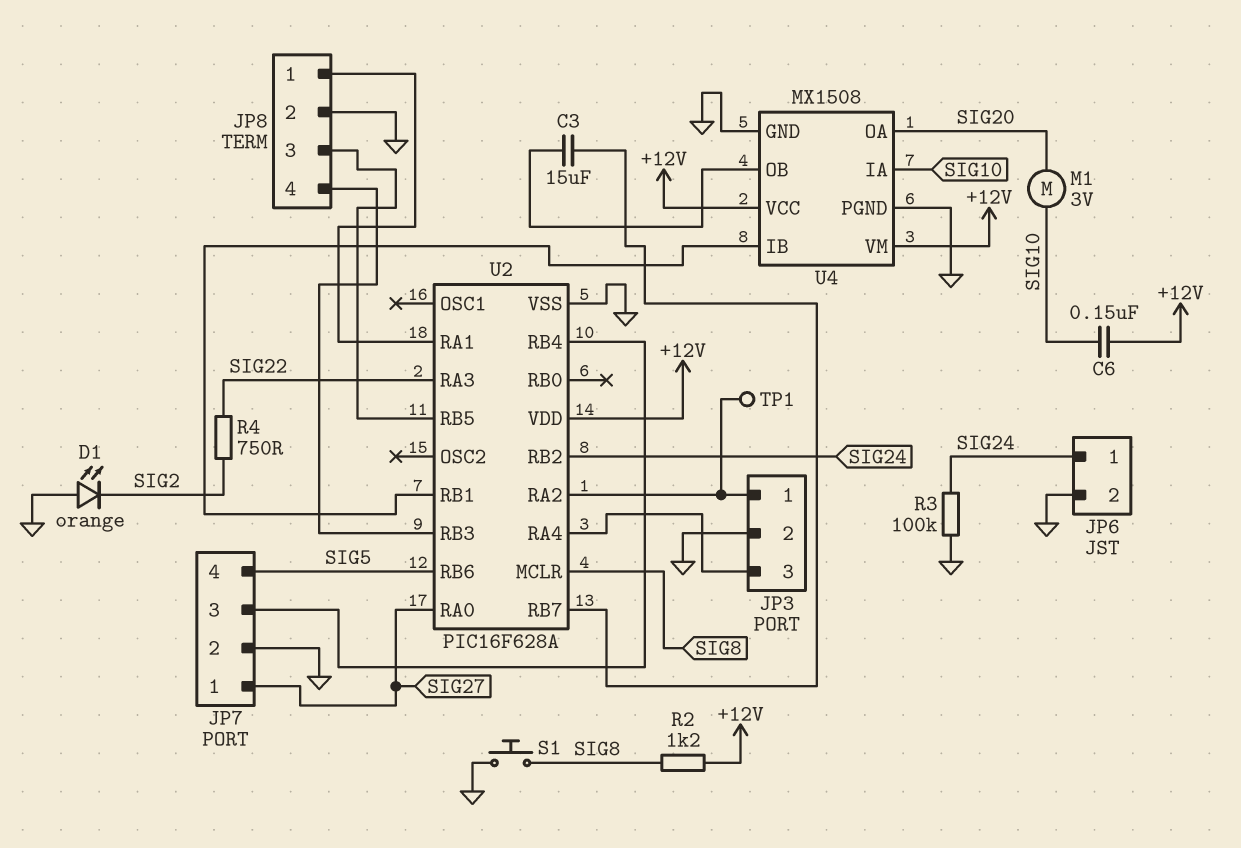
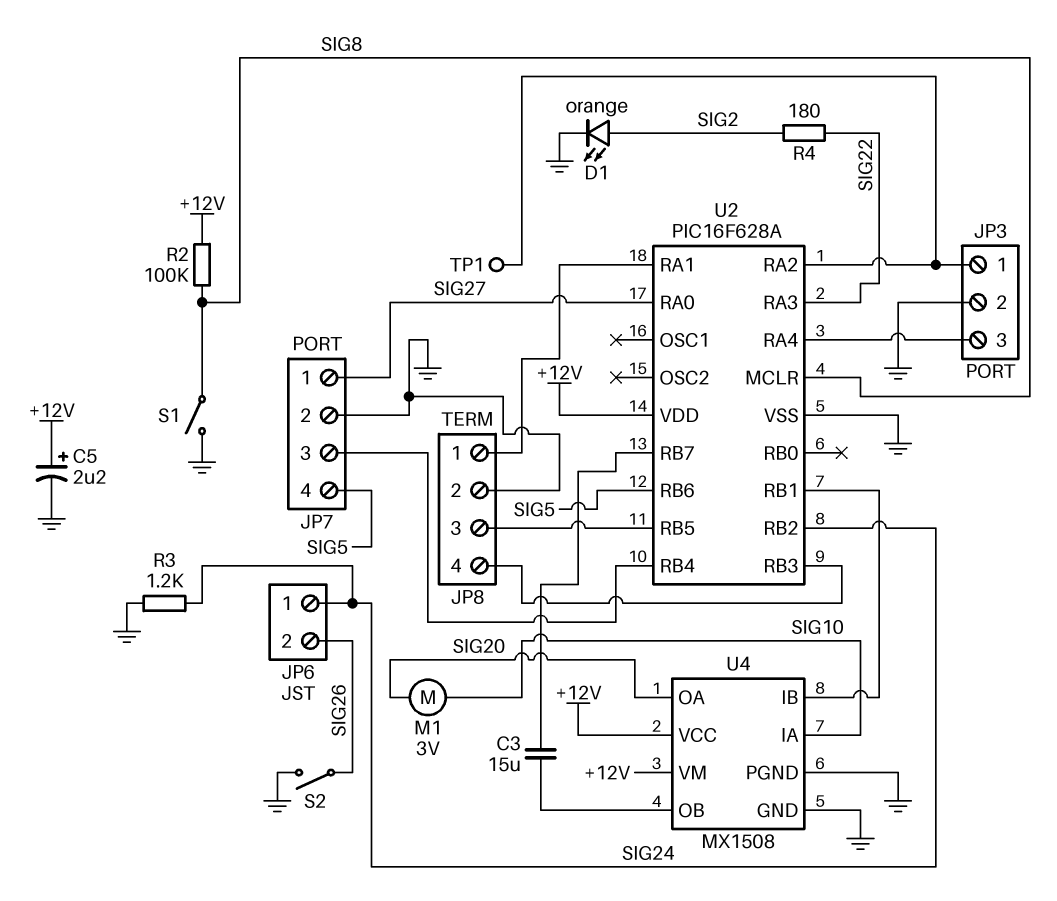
C5: none -> 2.2uF (plus +12V, minus GND)
C6: 150nF (+12V, SIG10) -> none
D1: LED orange (A GND, K SIG2) -> LED orange (A SIG2, K GND)
JP6 pin 2: GND -> SIG26
R2: 1.2k (+12V, SIG8) -> 100k (+12V, SIG8)
R3: 100k (GND, SIG24) -> 1.2k (GND, SIG24)
R4: 750 (SIG2, SIG22) -> 180 (SIG2, SIG22)
S1: button (GND, SIG8) -> switch (GND, SIG8)
S2: none -> switch (GND, SIG26)

